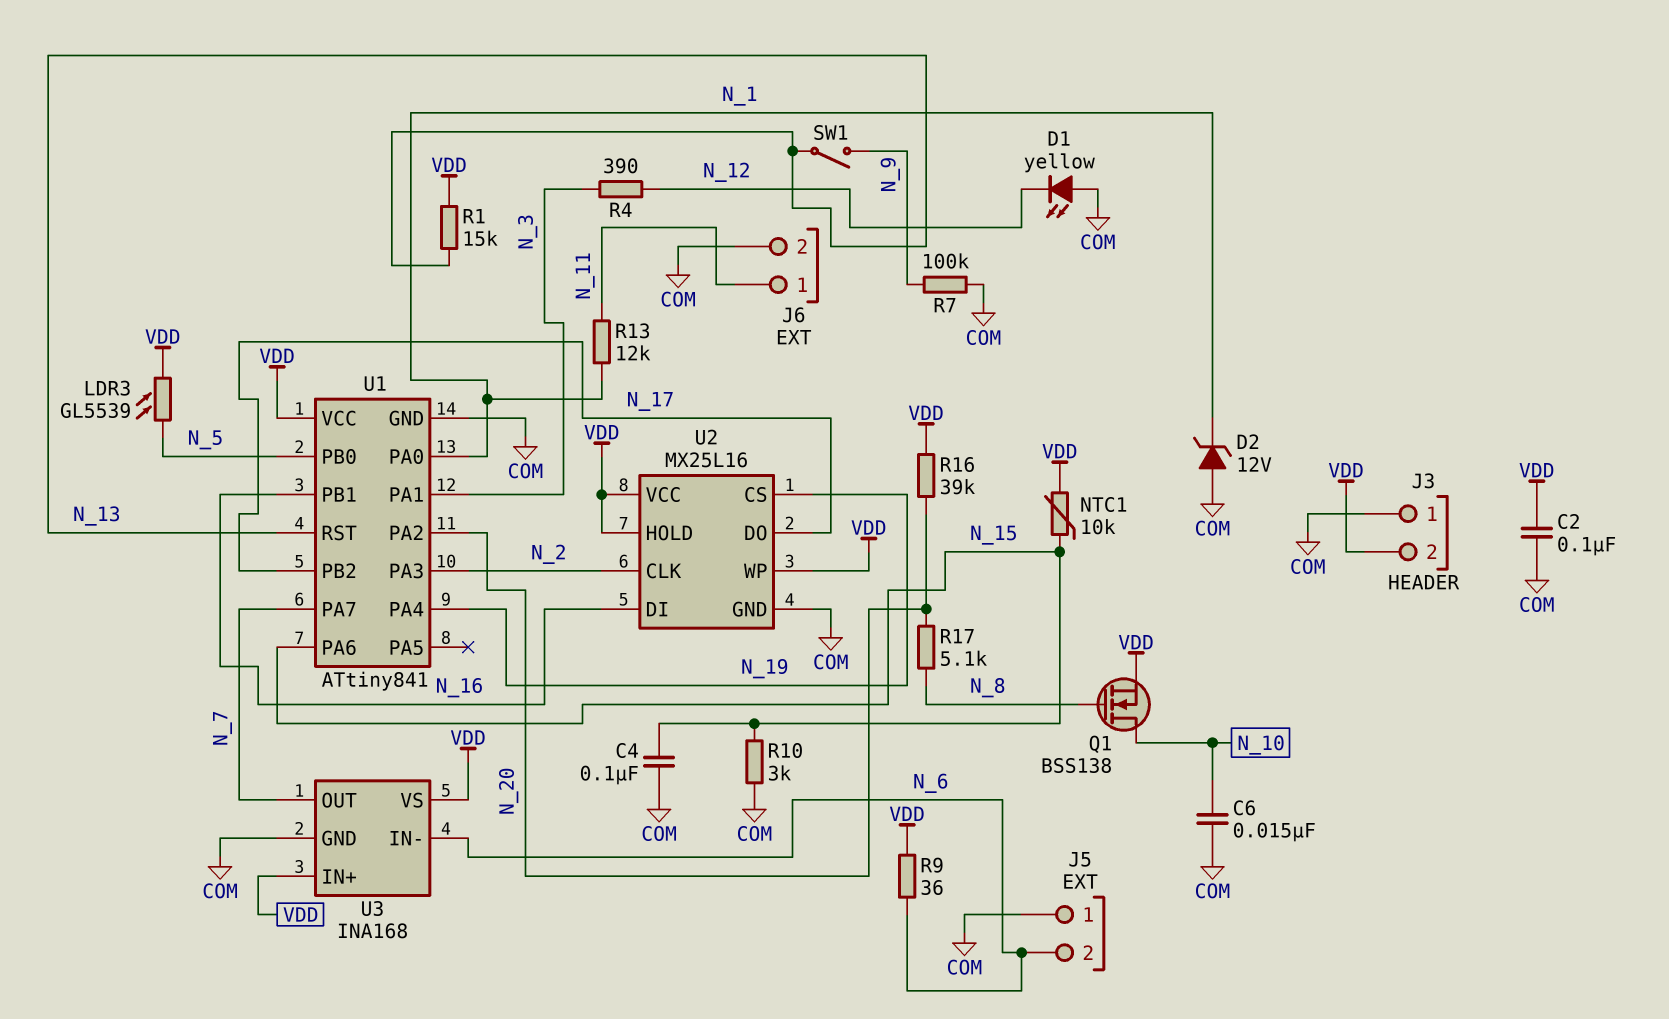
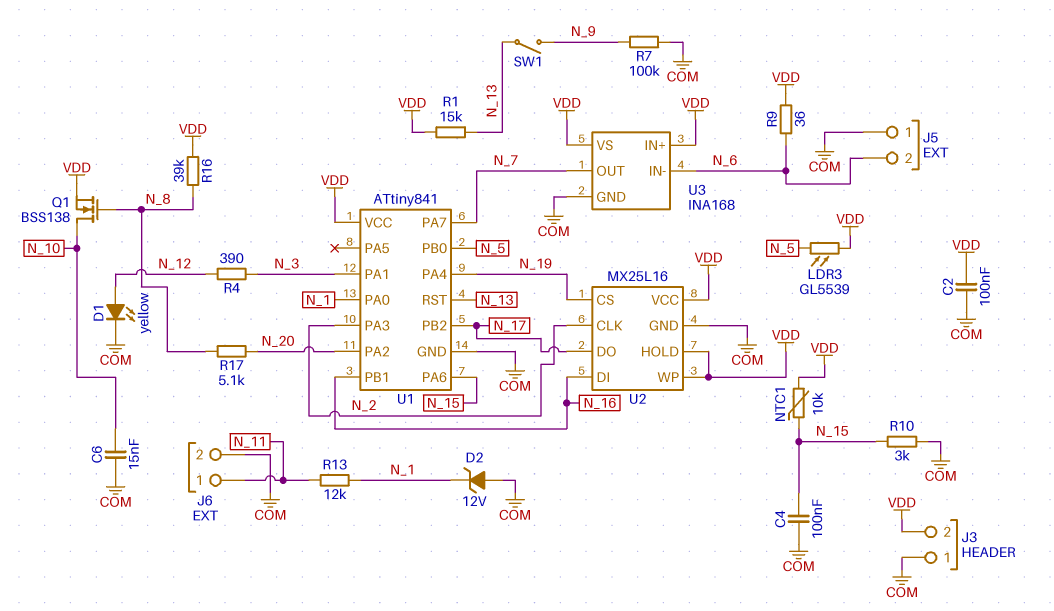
D1: LED yellow (A COM, K N_12) -> LED yellow (A N_12, K COM)
R16: 39k (N_20, VDD) -> 39k (N_8, VDD)

